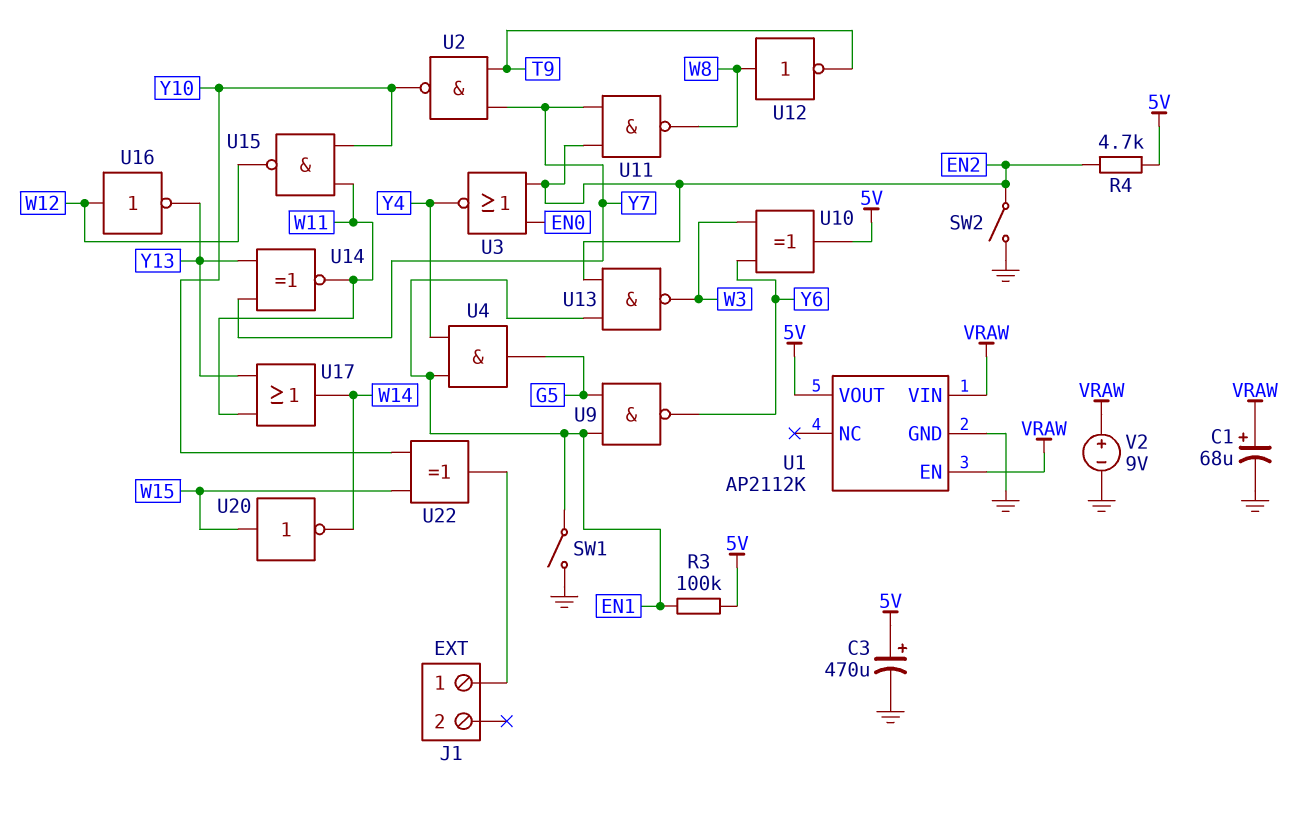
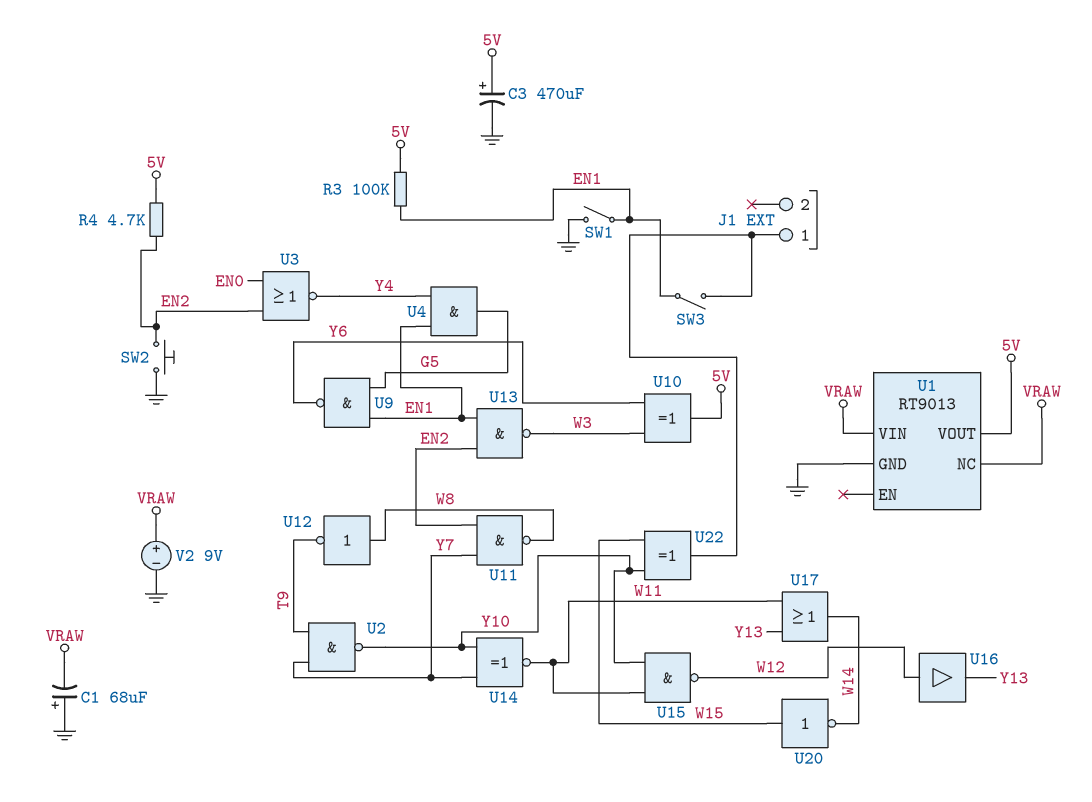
C1: 68uF (plus VRAW, minus GND) -> 68uF (plus GND, minus VRAW)
SW2: switch (EN2, GND) -> button (EN2, GND)
SW3: none -> switch (EN1, J1/1)
U1: AP2112K -> RT9013
U1 pin EN: VRAW -> none
U1 pin NC: none -> VRAW
U14: XNOR (in Y7, in Y13, out W11) -> XNOR (in Y7, in Y10, out W11)
U16: NOT (in W12, out Y13) -> buffer (in W12, out Y13)

